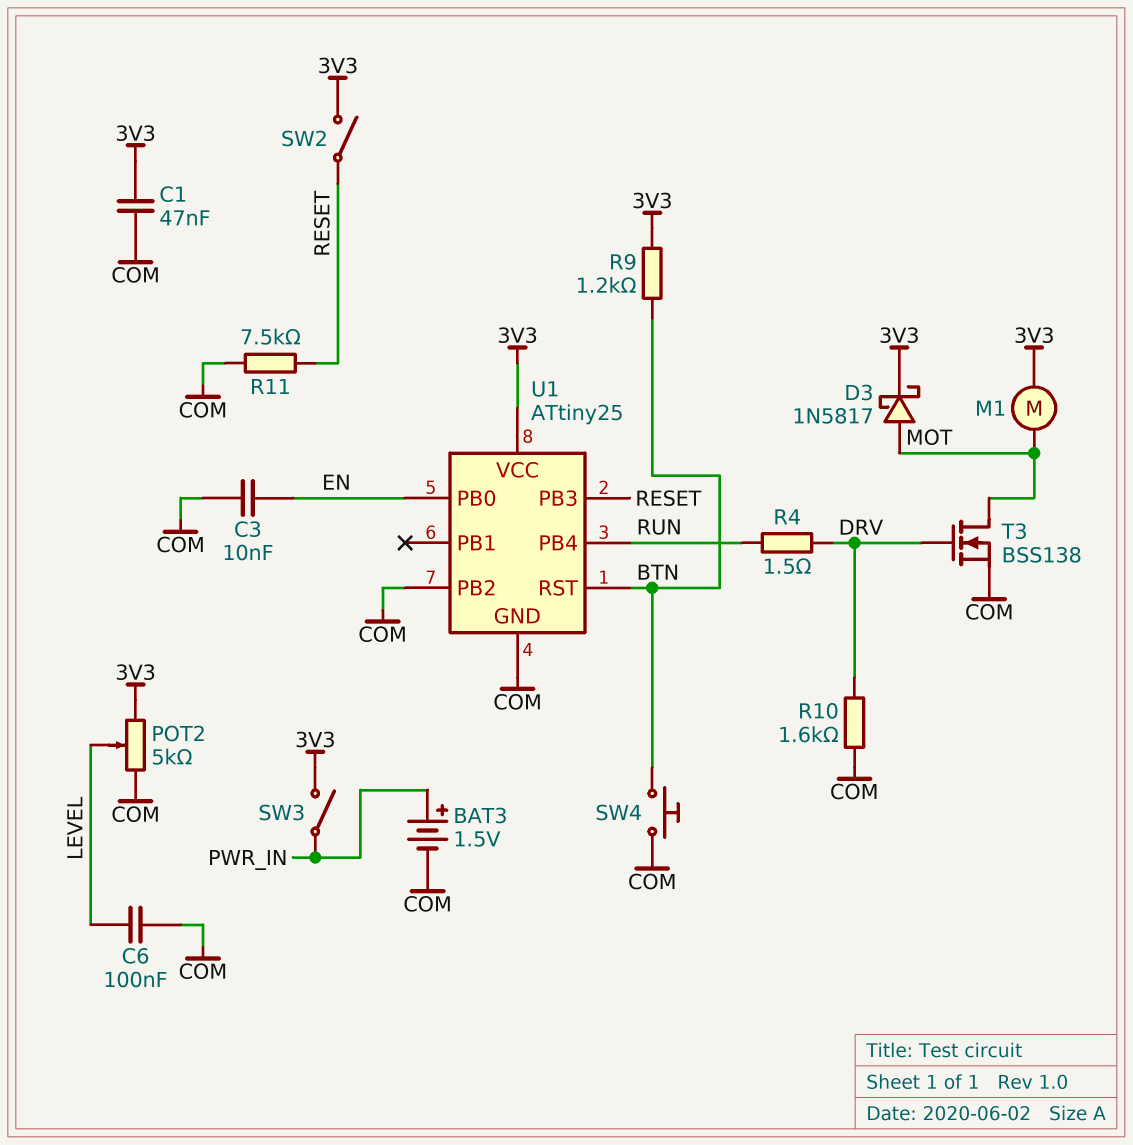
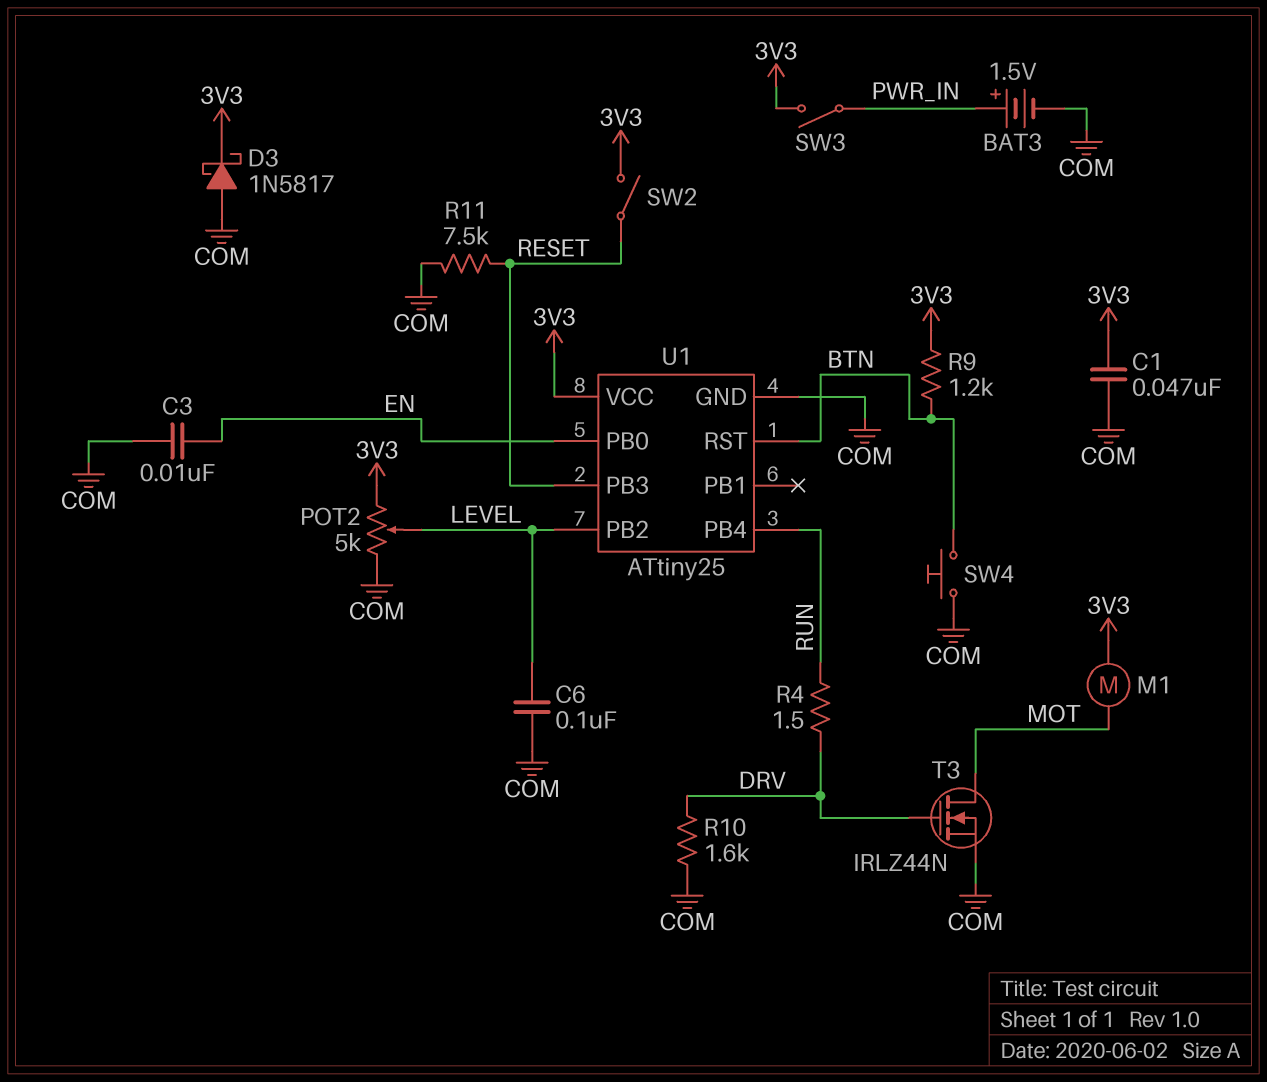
D3: schottky 1N5817 (A MOT, K 3V3) -> schottky 1N5817 (A COM, K 3V3)
T3: NMOS BSS138 (G DRV, D MOT, S COM) -> NMOS IRLZ44N (G DRV, D MOT, S COM)
U1 pin PB2: COM -> LEVEL

